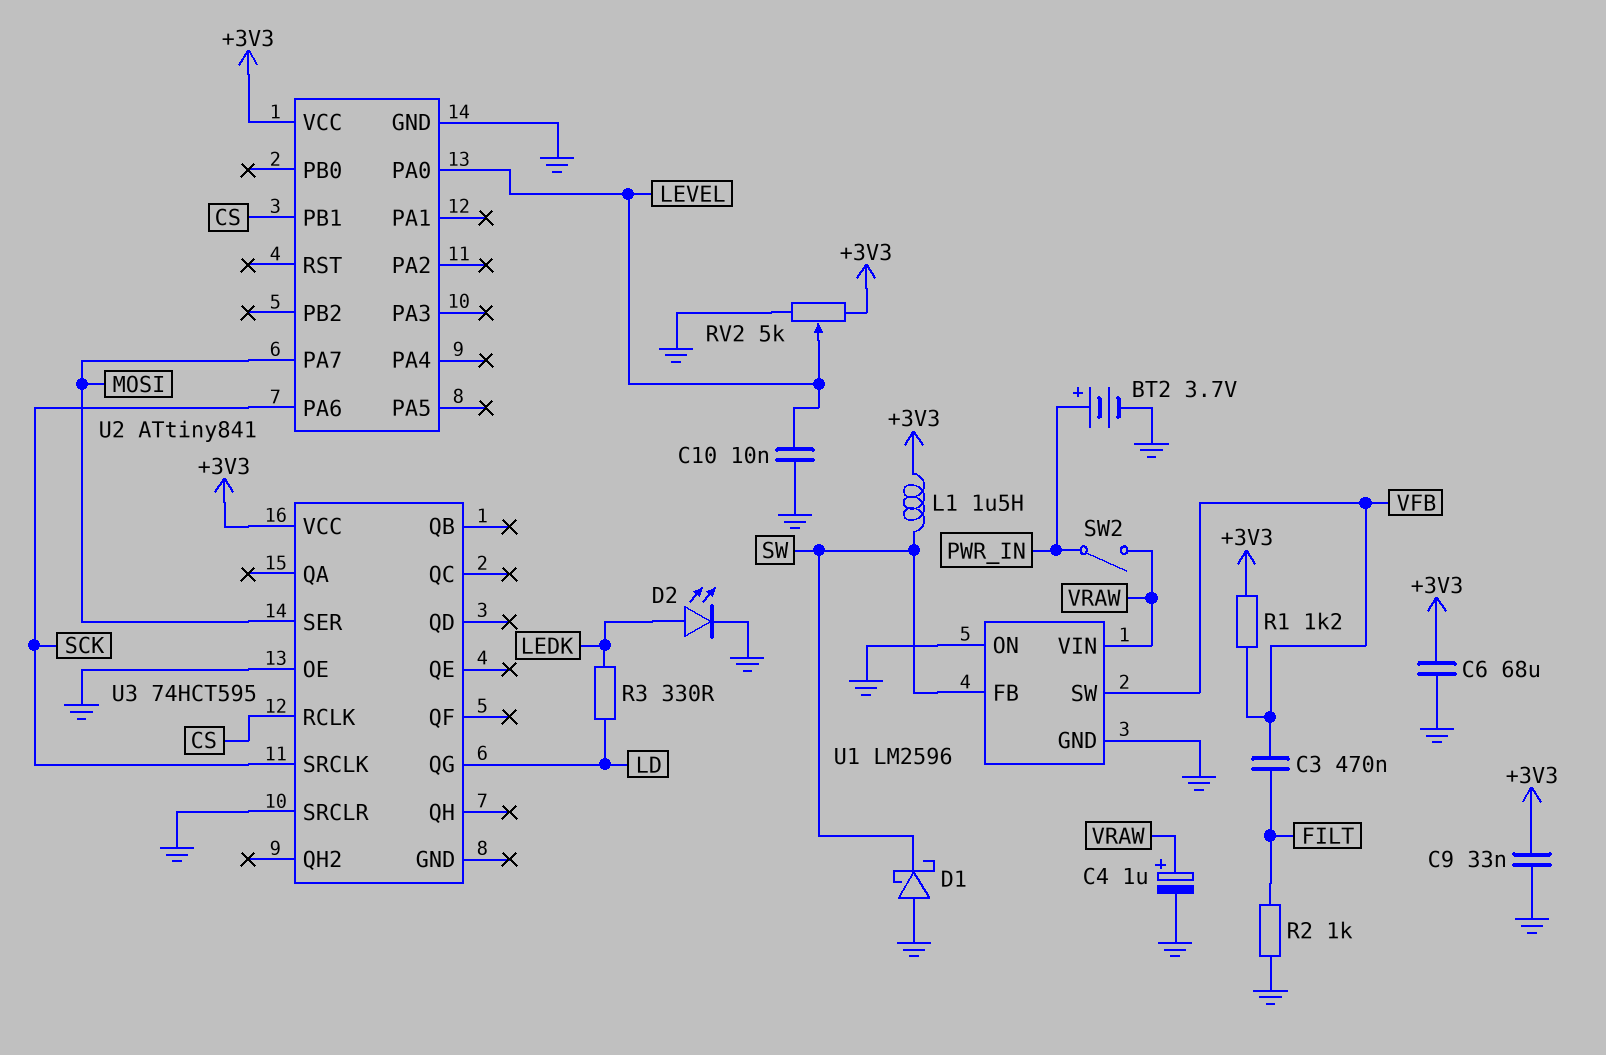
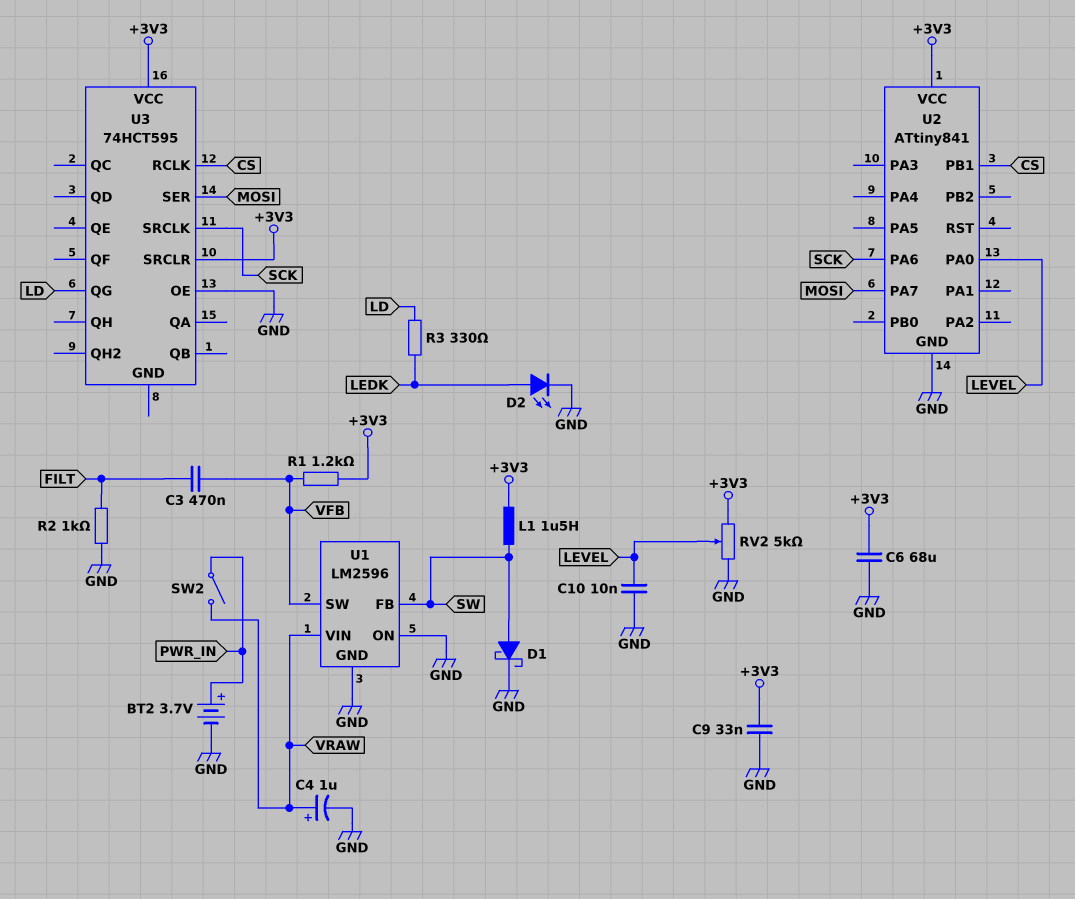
D1: schottky (A GND, K SW) -> schottky (A SW, K GND)
U3 pin SRCLR: GND -> +3V3

